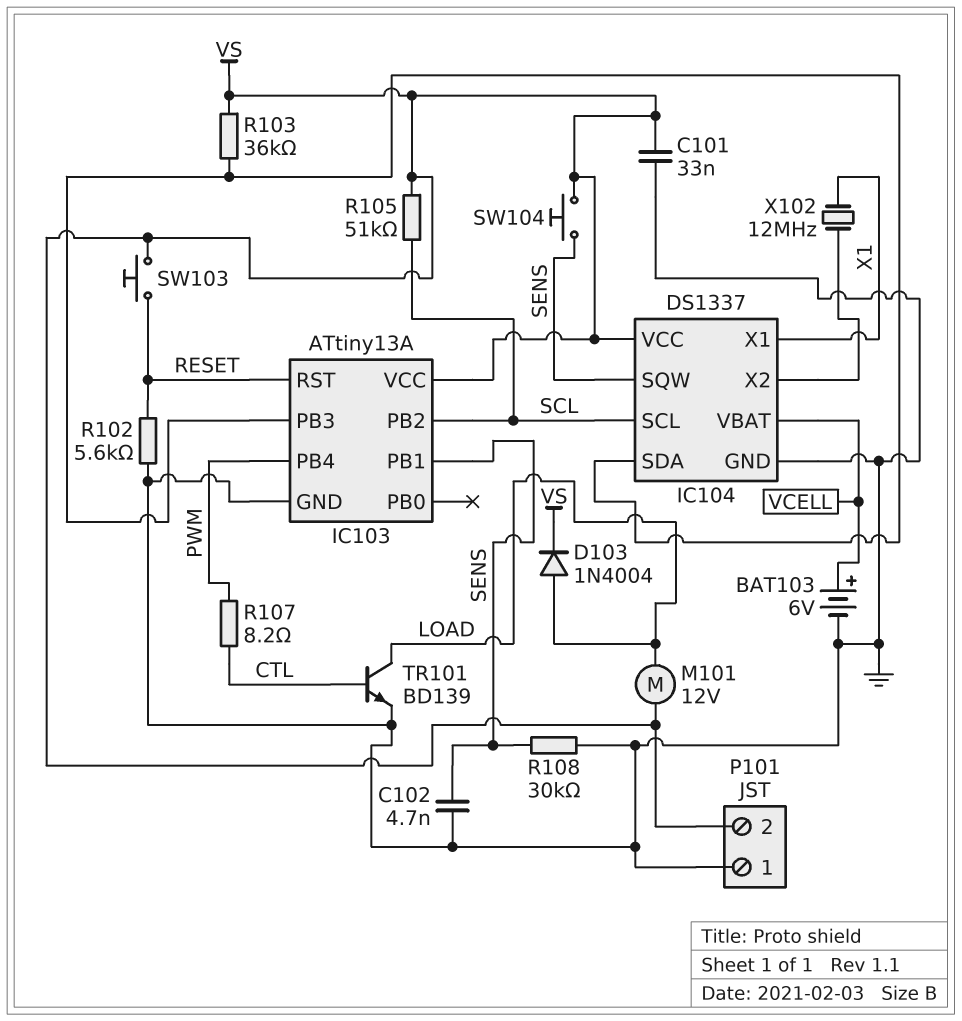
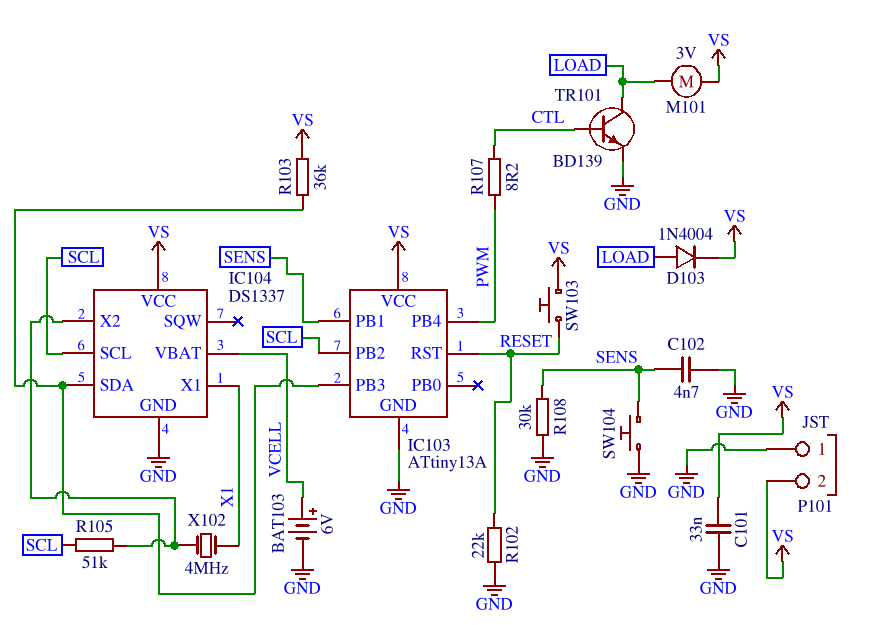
IC104 pin SQW: SENS -> none
M101: motor 12V (LOAD, VS) -> motor 3V (LOAD, VS)
R102: 5.6k (GND, RESET) -> 22k (GND, RESET)
R105: 51k (SCL, VS) -> 51k (IC104/X2, SCL)
SW104: button (SENS, VS) -> button (GND, SENS)
X102: 12MHz (IC104/X2, X1) -> 4MHz (IC104/X2, X1)

